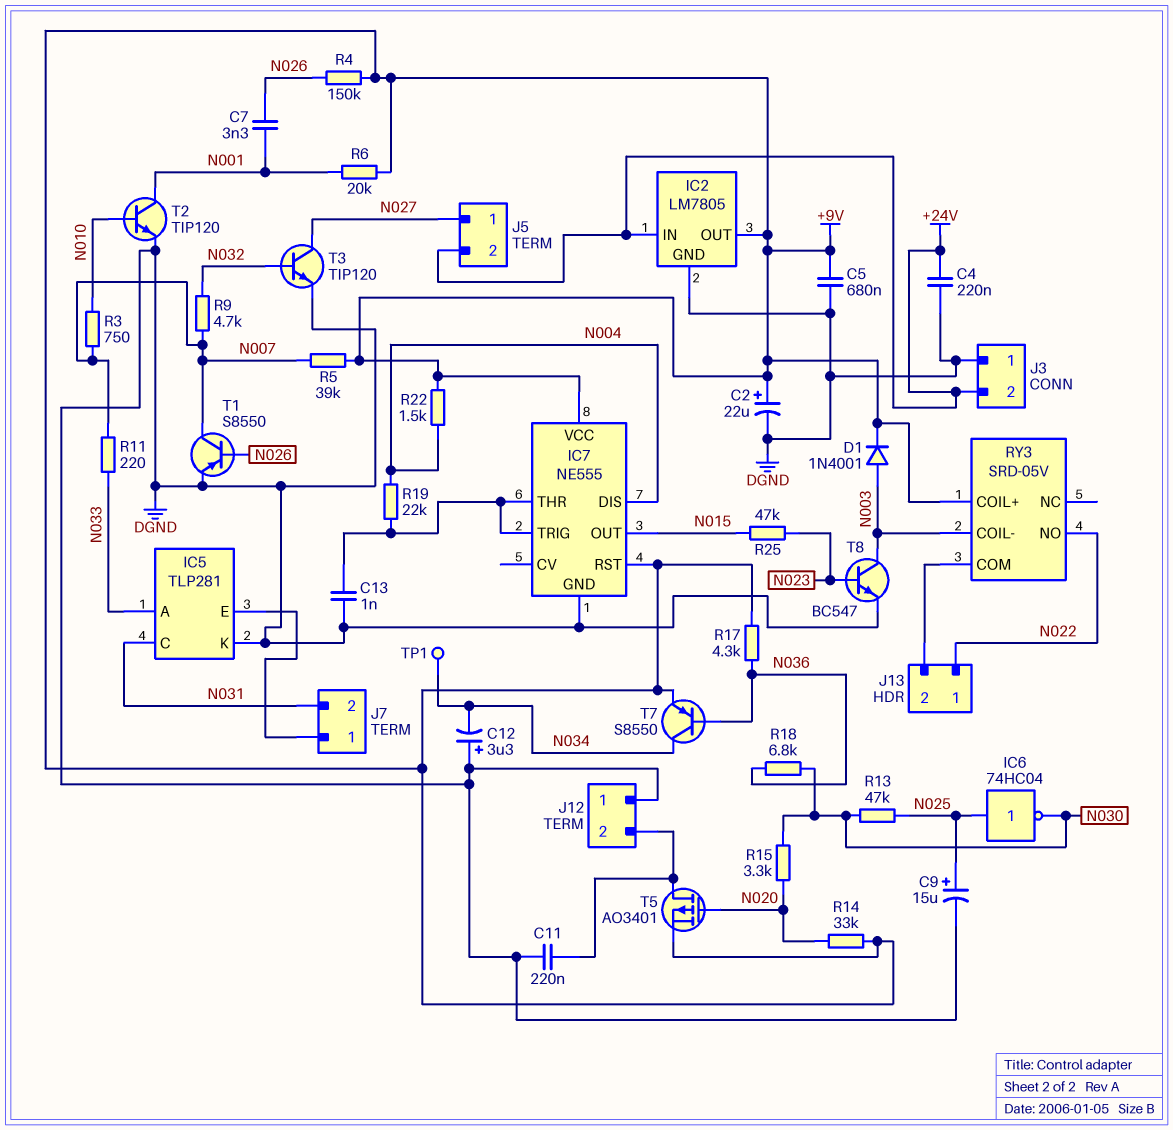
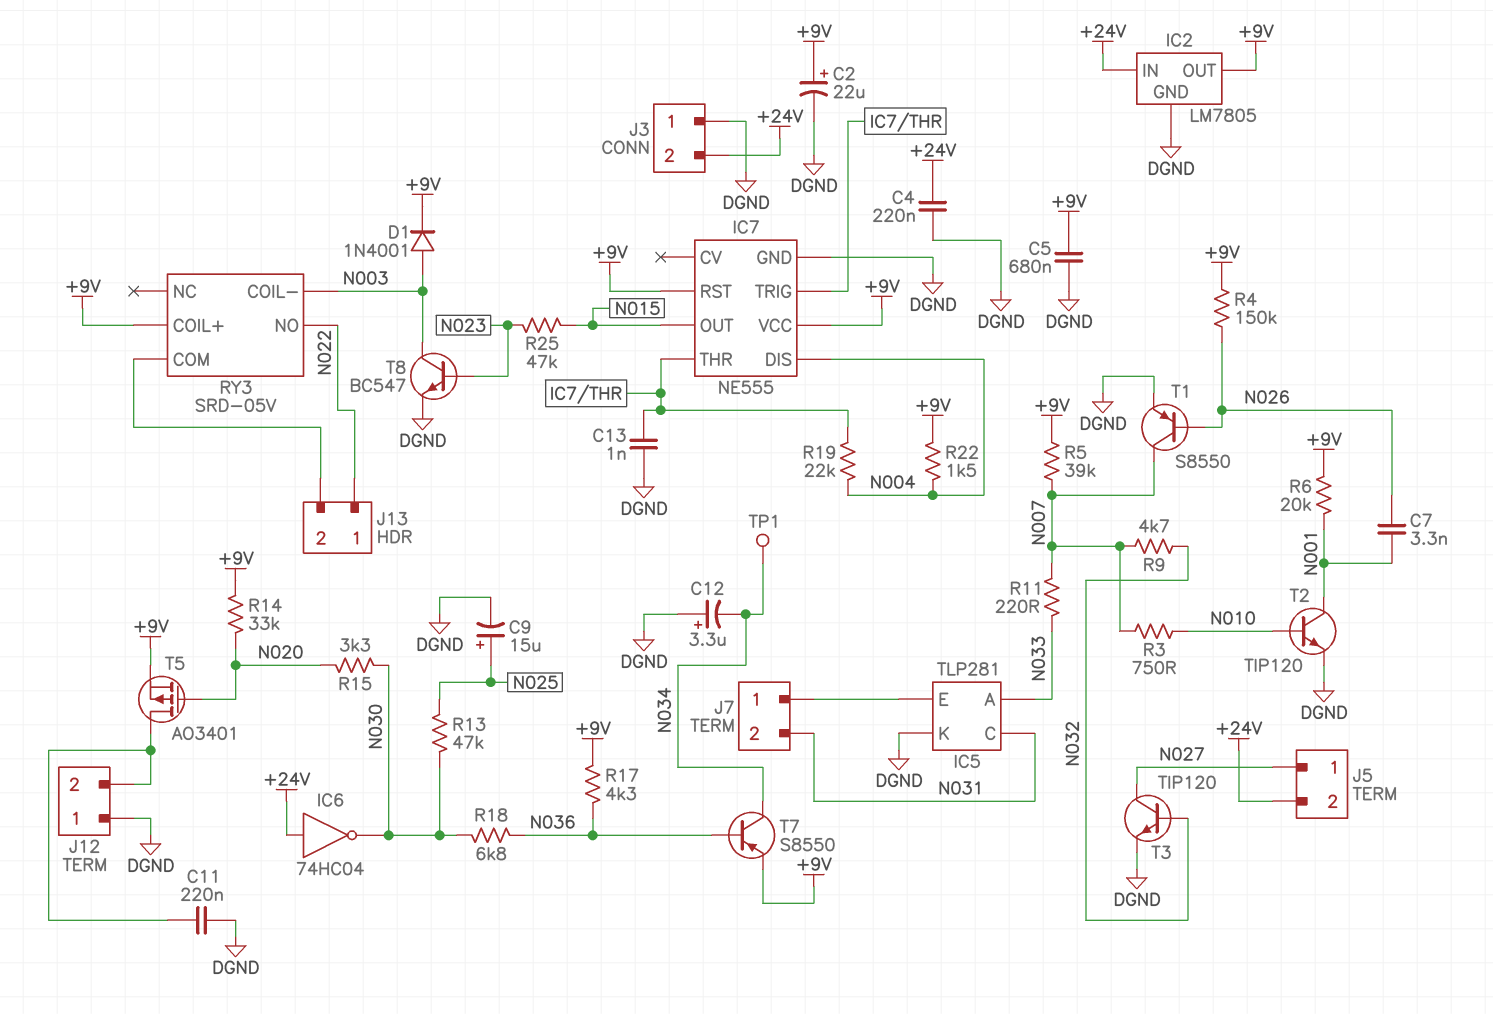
IC6: NOT 74HC04 (in N025, out N030) -> NOT 74HC04 (in +24V, out N030)

